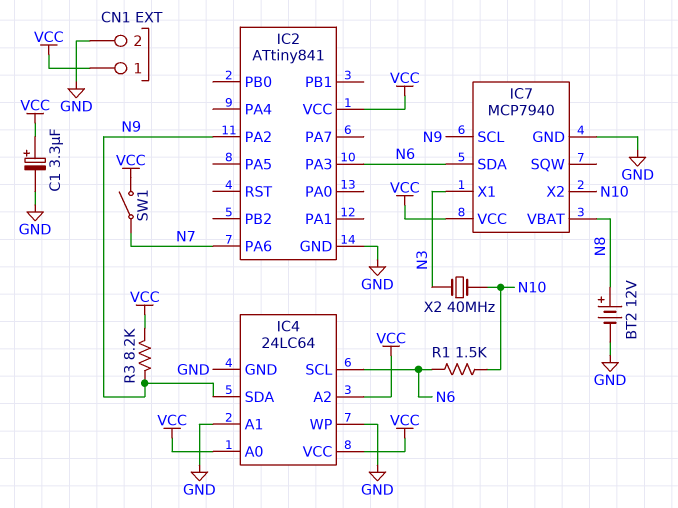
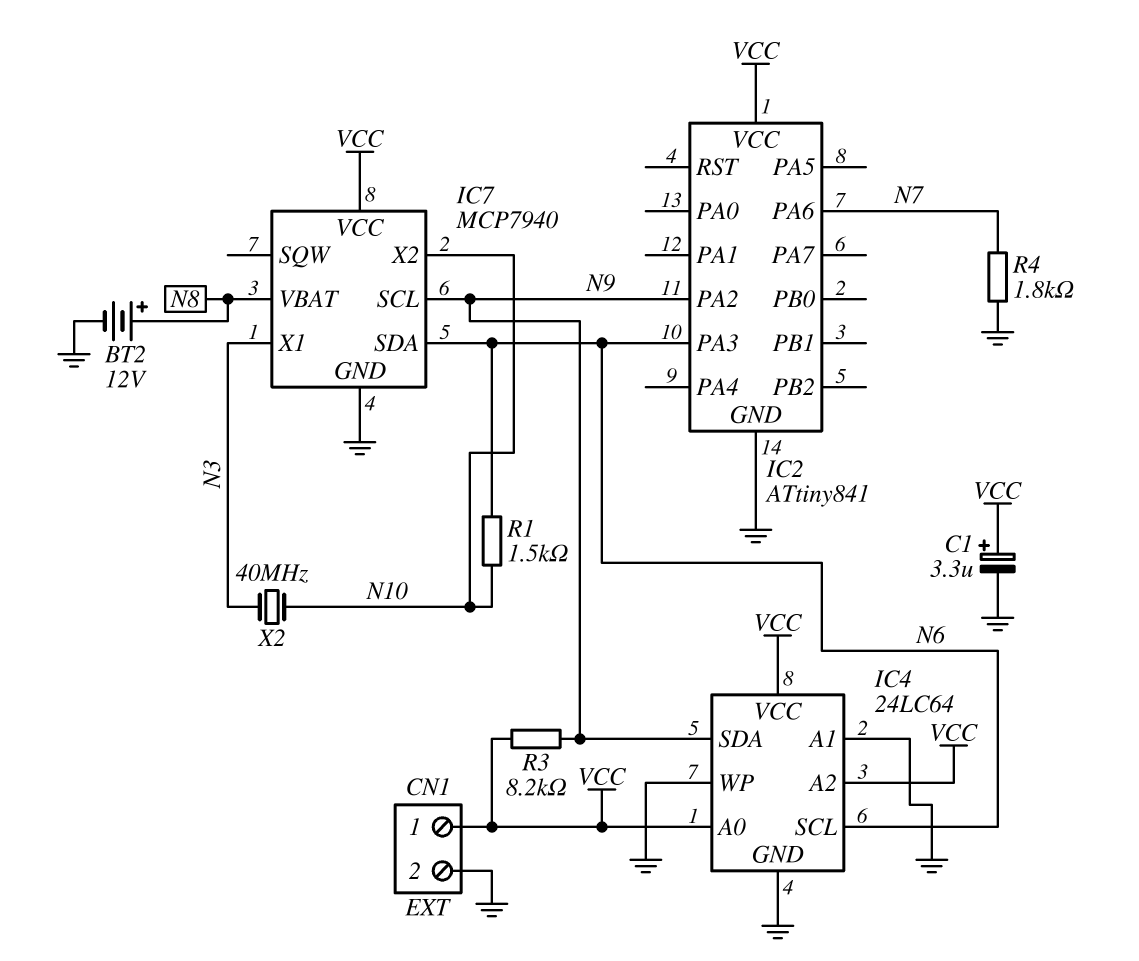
R4: none -> 1.8k (GND, N7)
SW1: switch (N7, VCC) -> none

